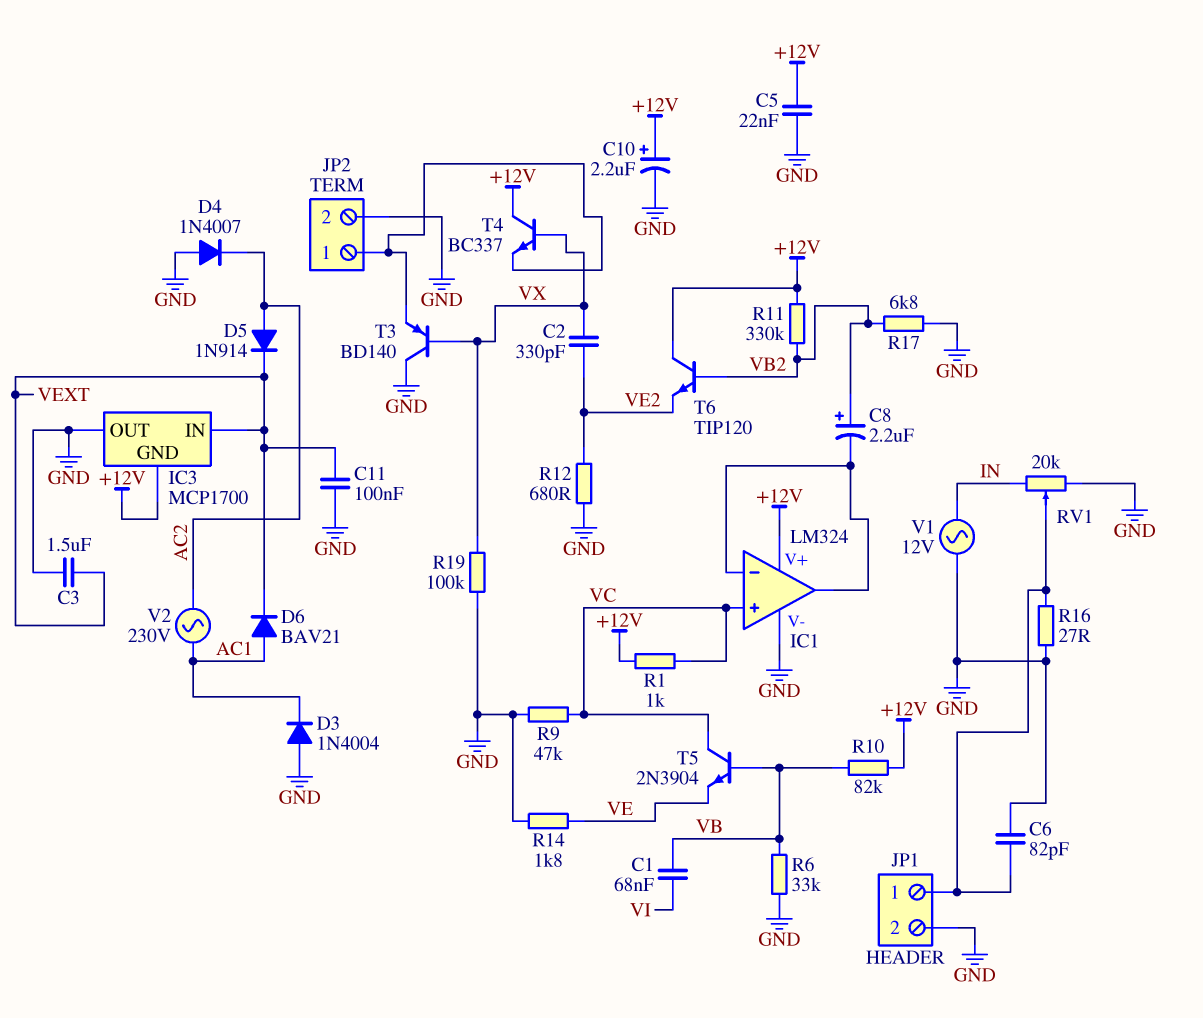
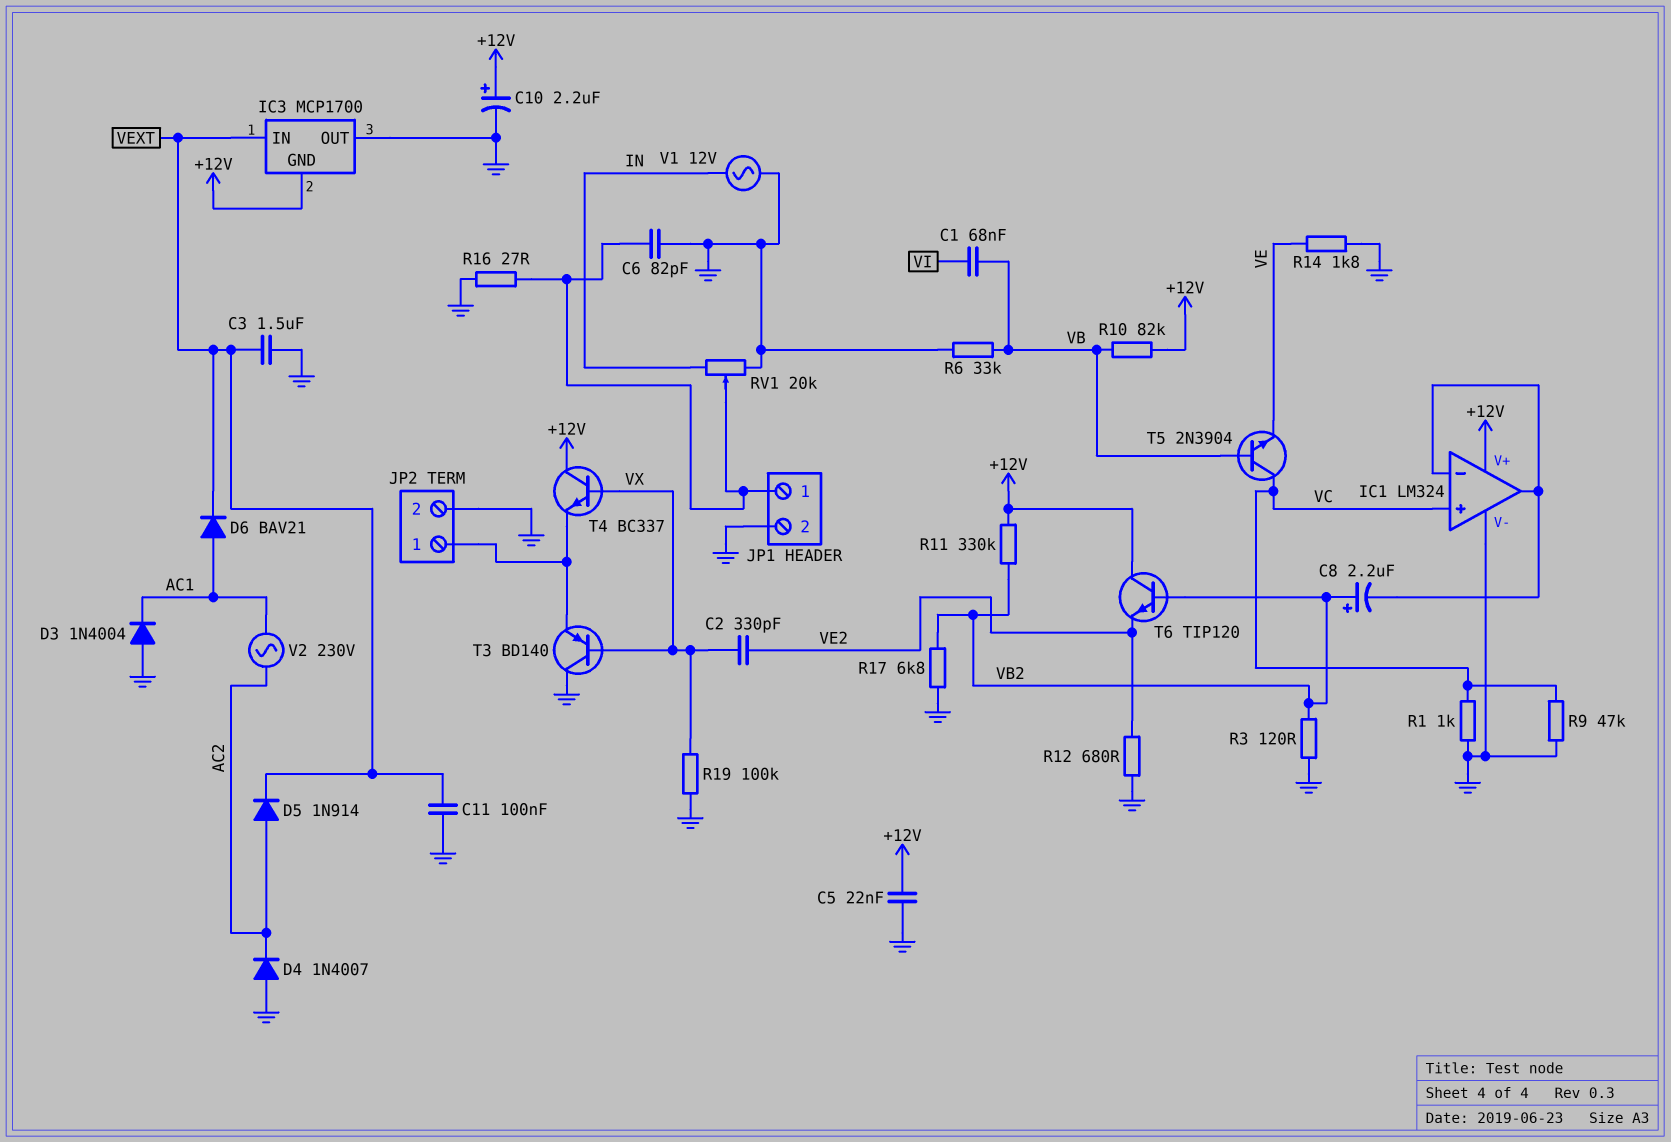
R1: 1k (+12V, VC) -> 1k (GND, VC)
R3: none -> 120 (GND, VB2)

